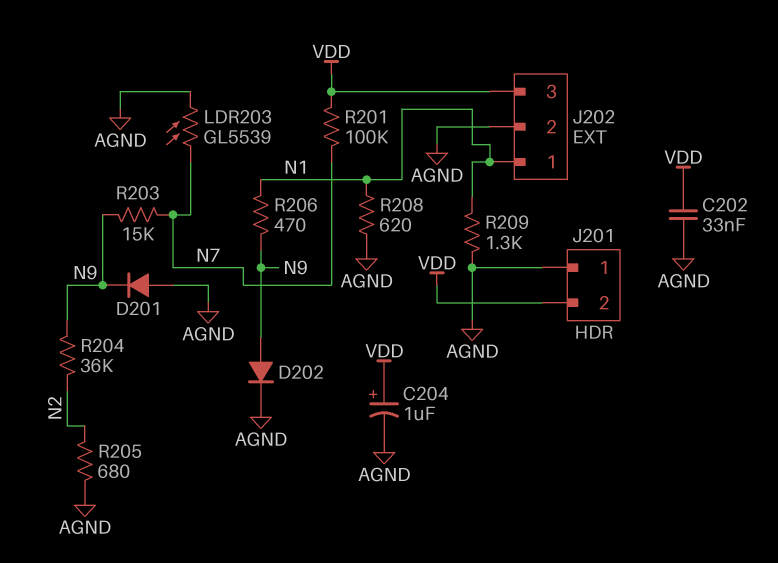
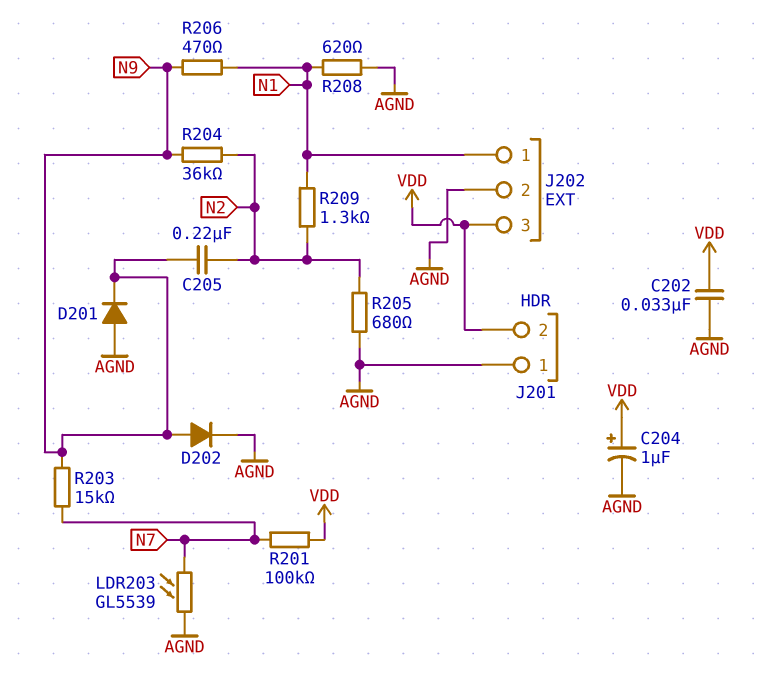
C205: none -> 220nF (N2, N9)
R209: 1.3k (AGND, N1) -> 1.3k (N1, N2)

